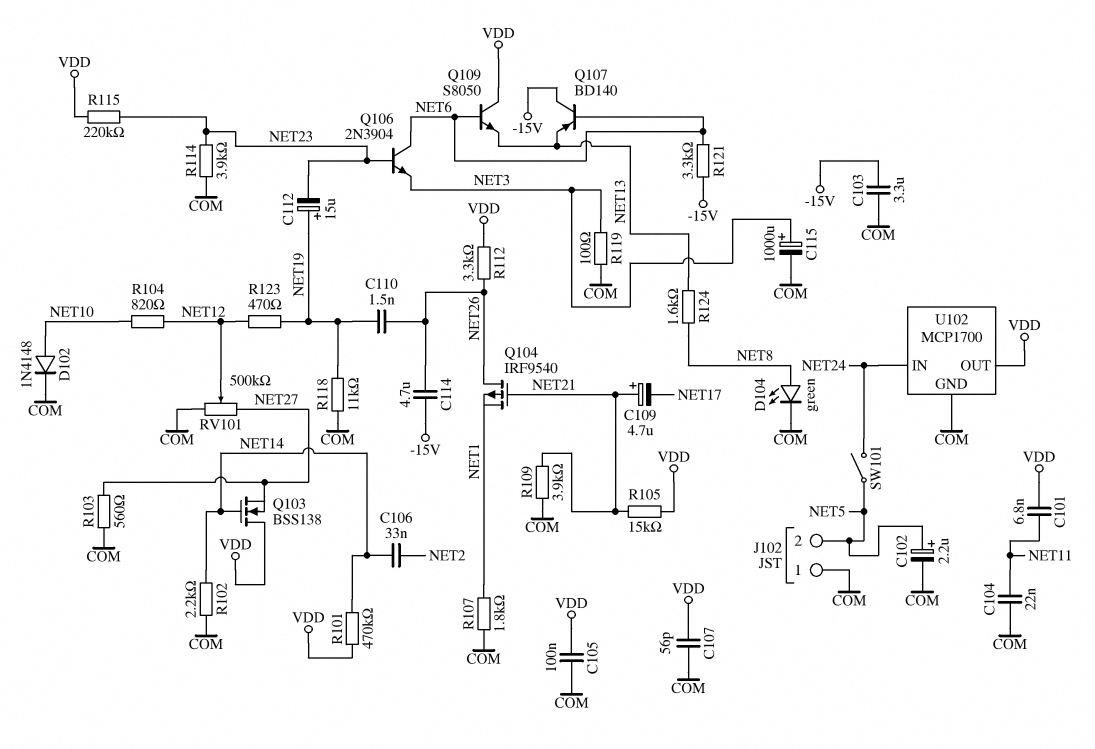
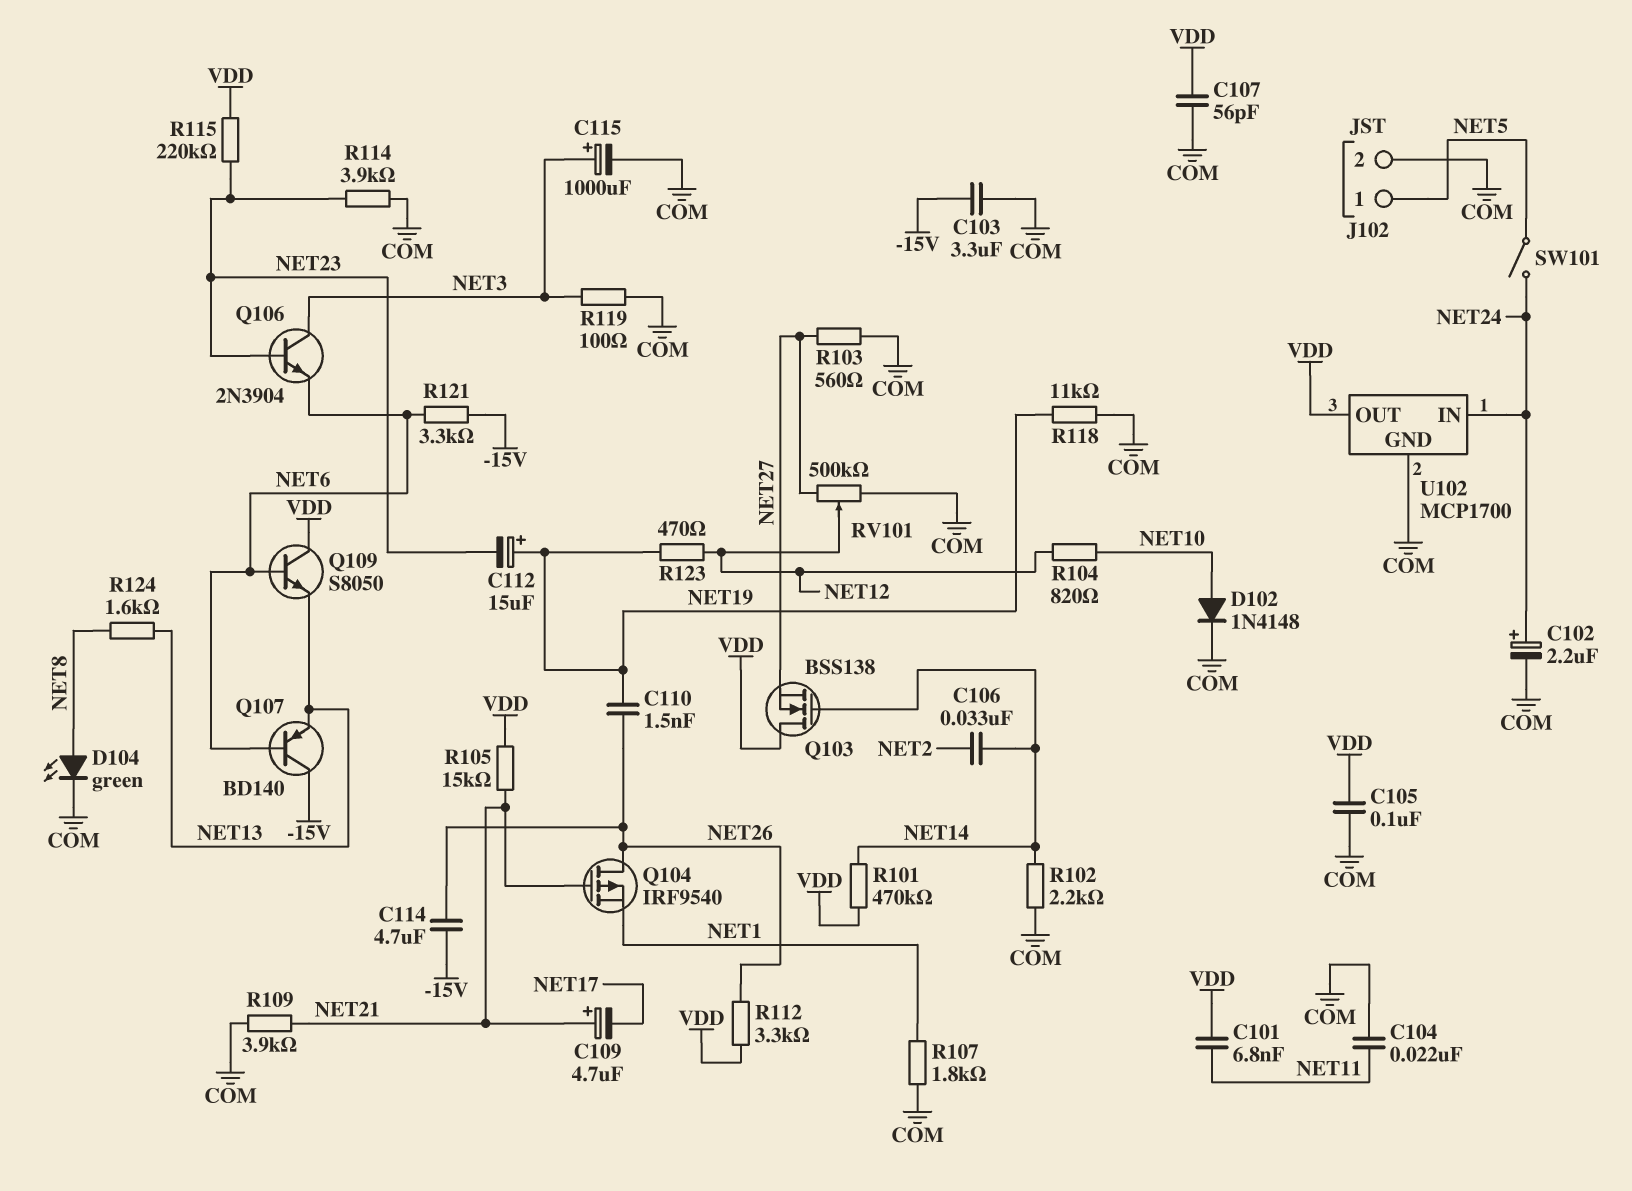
C102: 2.2uF (plus NET5, minus COM) -> 2.2uF (plus NET24, minus COM)
J102 pin 1: COM -> NET5
J102 pin 2: NET5 -> COM
Q106: NPN 2N3904 (B NET23, C NET6, E NET3) -> NPN 2N3904 (B NET23, C NET3, E NET6)

